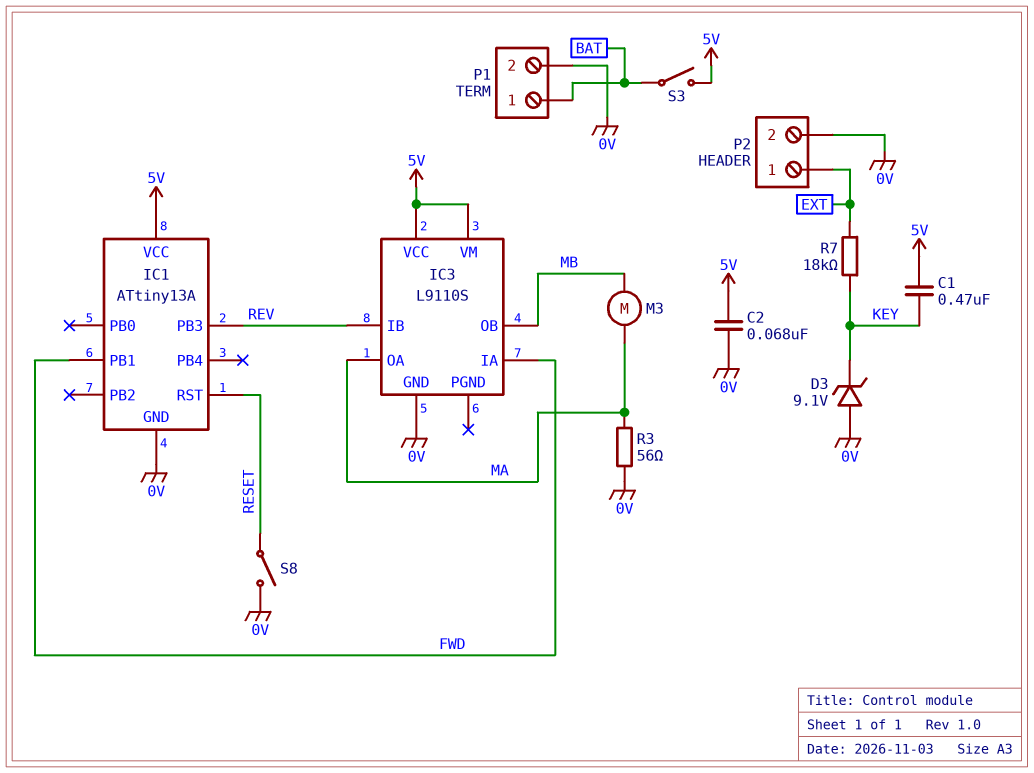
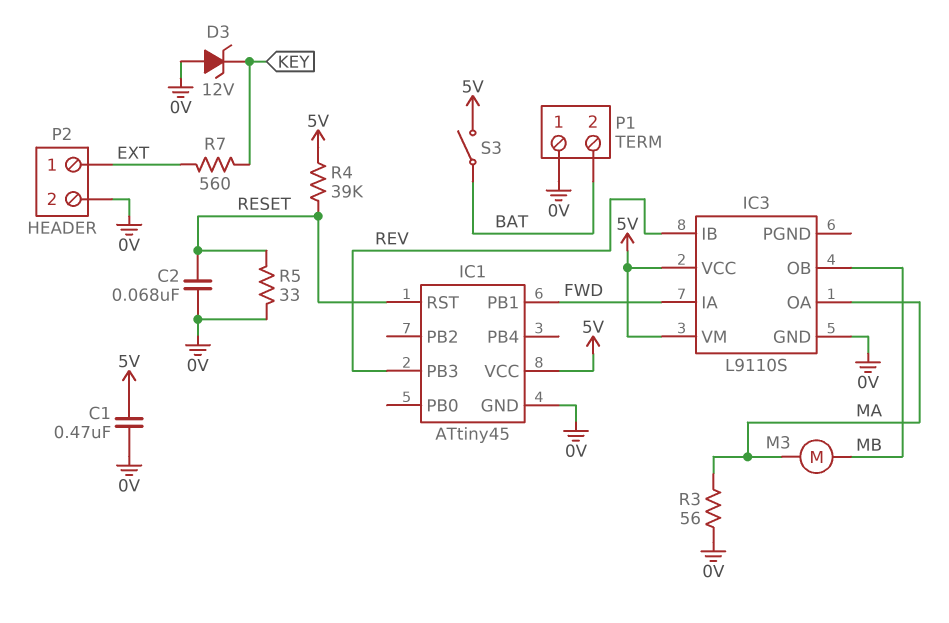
C1: 470nF (5V, KEY) -> 470nF (0V, 5V)
C2: 68nF (0V, 5V) -> 68nF (0V, RESET)
D3: zener 9.1V (A 0V, K KEY) -> zener 12V (A 0V, K KEY)
IC1: ATtiny13A -> ATtiny45
P1 pin 1: BAT -> 0V
P1 pin 2: 0V -> BAT
R4: none -> 39k (5V, RESET)
R5: none -> 33 (0V, RESET)
R7: 18k (EXT, KEY) -> 560 (EXT, KEY)
S8: switch (0V, RESET) -> none

